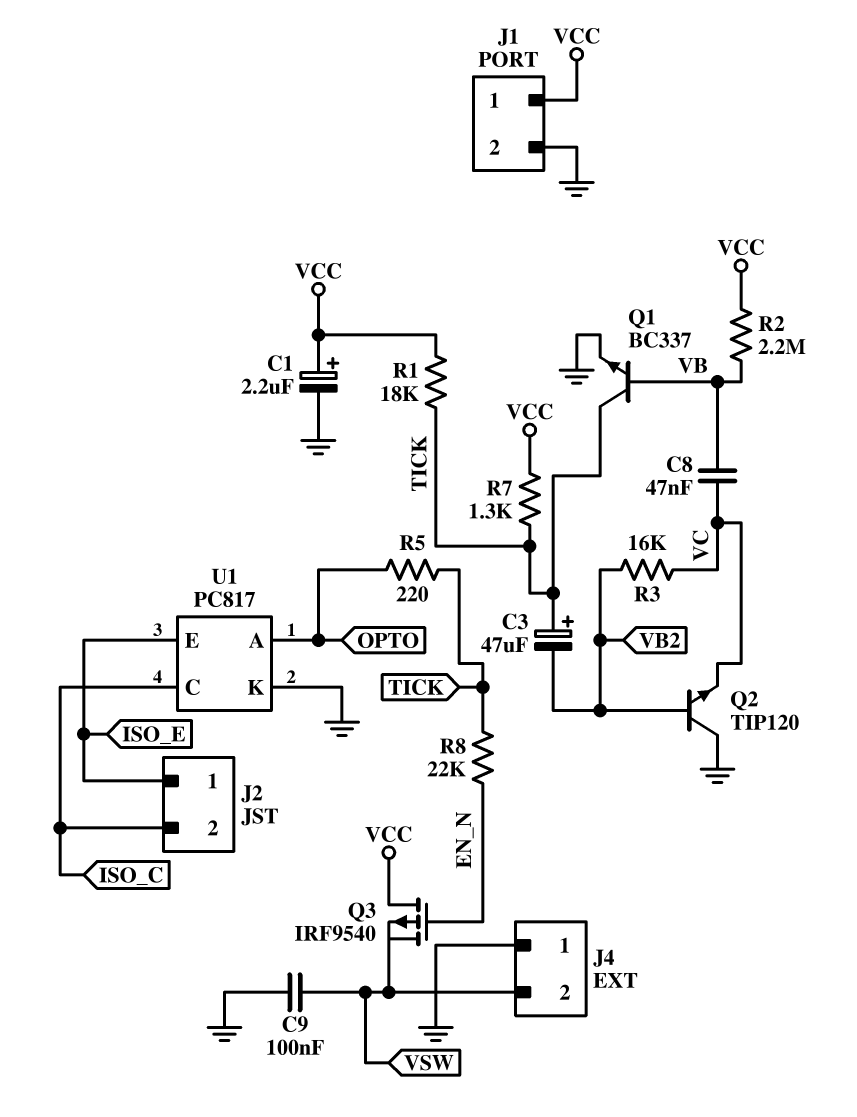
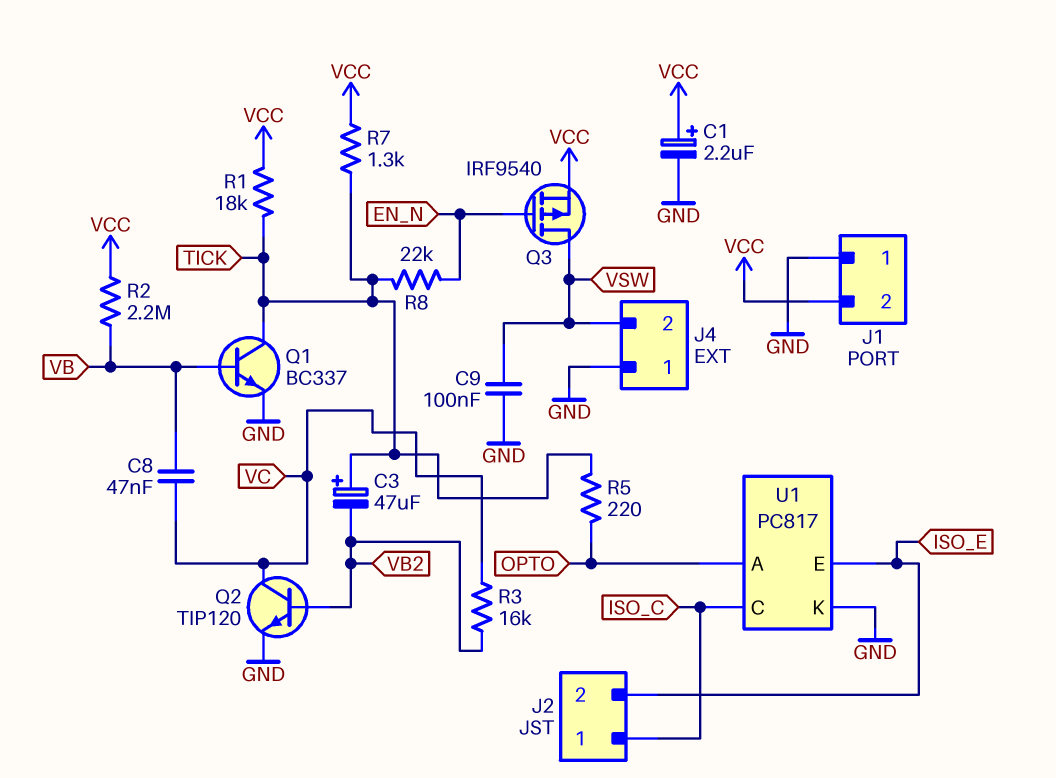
J1 pin 1: VCC -> GND
J1 pin 2: GND -> VCC
J2 pin 1: ISO_E -> ISO_C
J2 pin 2: ISO_C -> ISO_E
Q2: NPN TIP120 (B VB2, C GND, E VC) -> NPN TIP120 (B VB2, C VC, E GND)
Q3: PMOS IRF9540 (G EN_N, D VCC, S VSW) -> PMOS IRF9540 (G EN_N, D VSW, S VCC)

